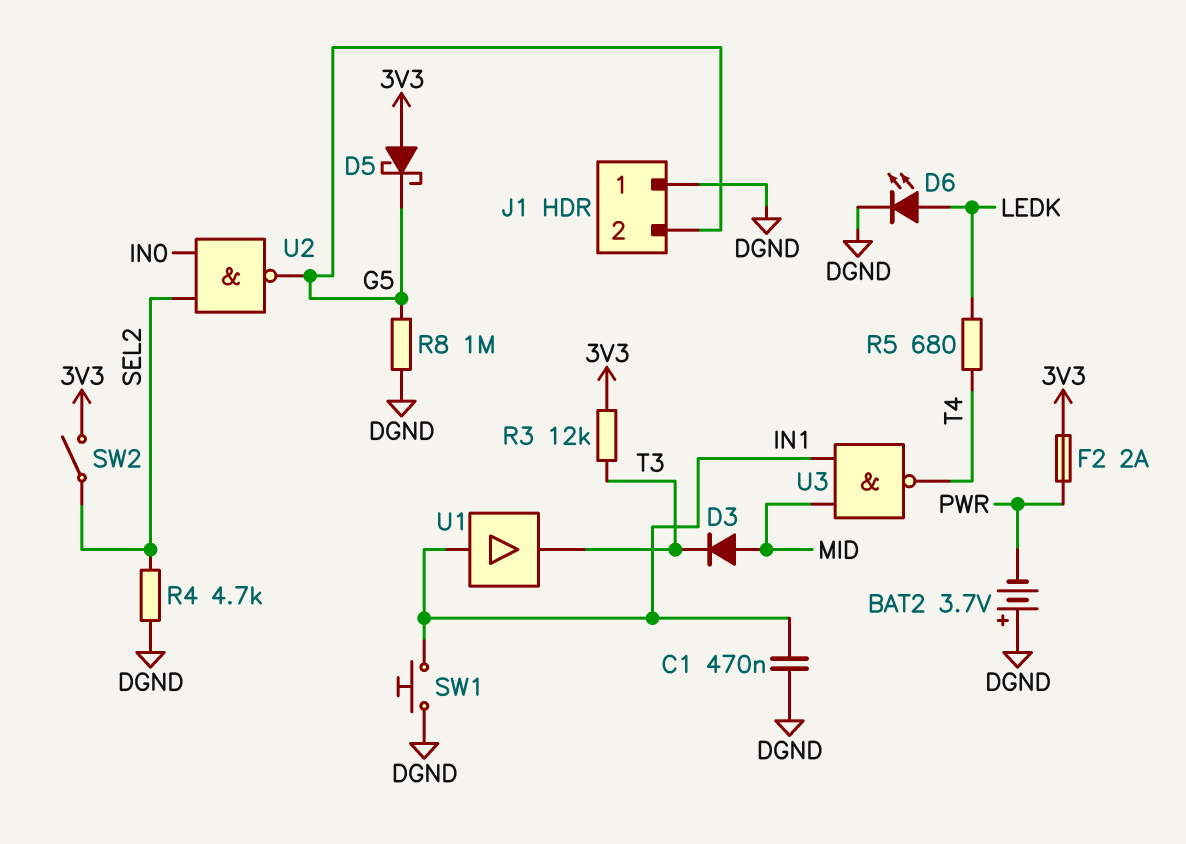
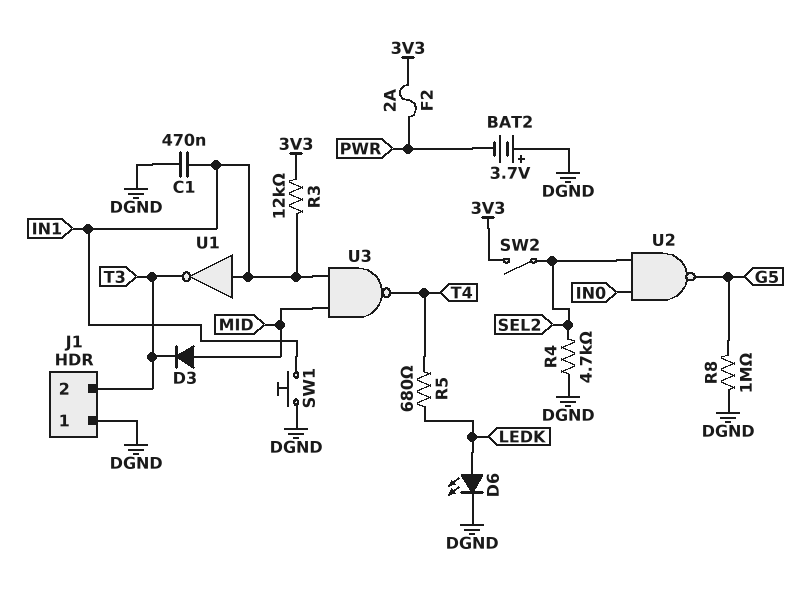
D5: schottky (A 3V3, K G5) -> none
J1 pin 2: G5 -> T3
R3: 12k (3V3, T3) -> 12k (3V3, IN1)
U1: buffer (in IN1, out T3) -> NOT (in IN1, out T3)

